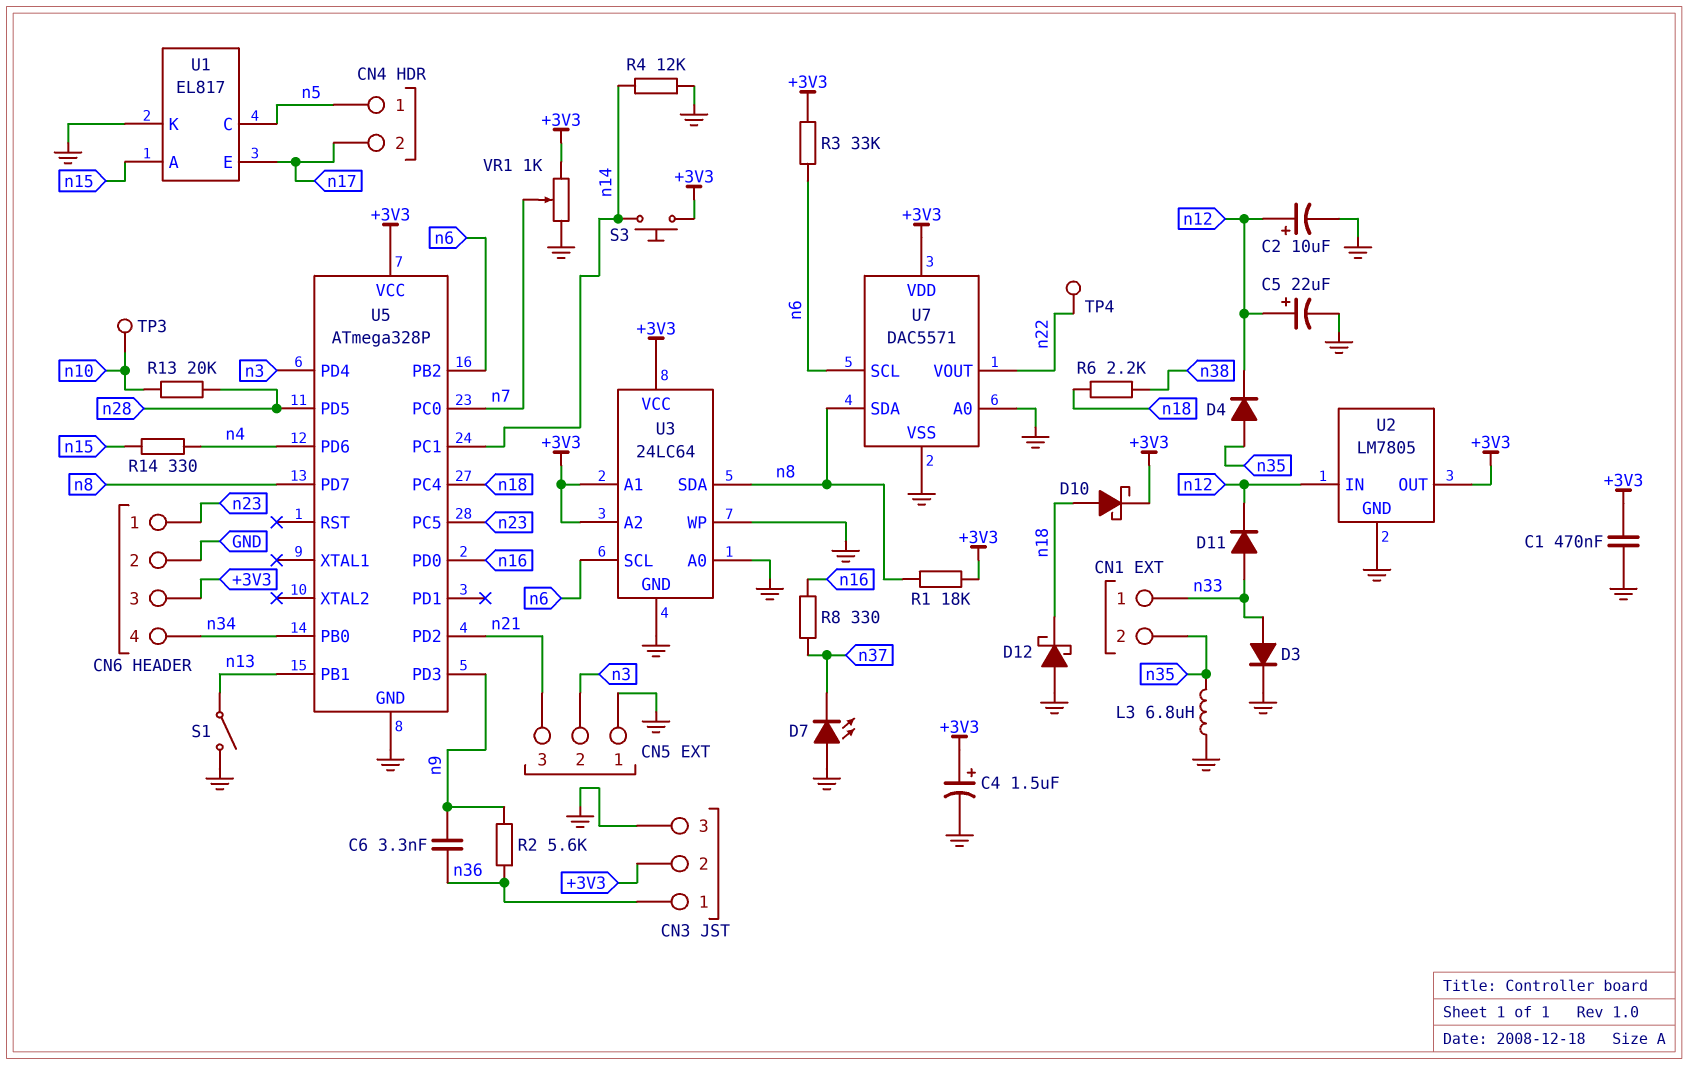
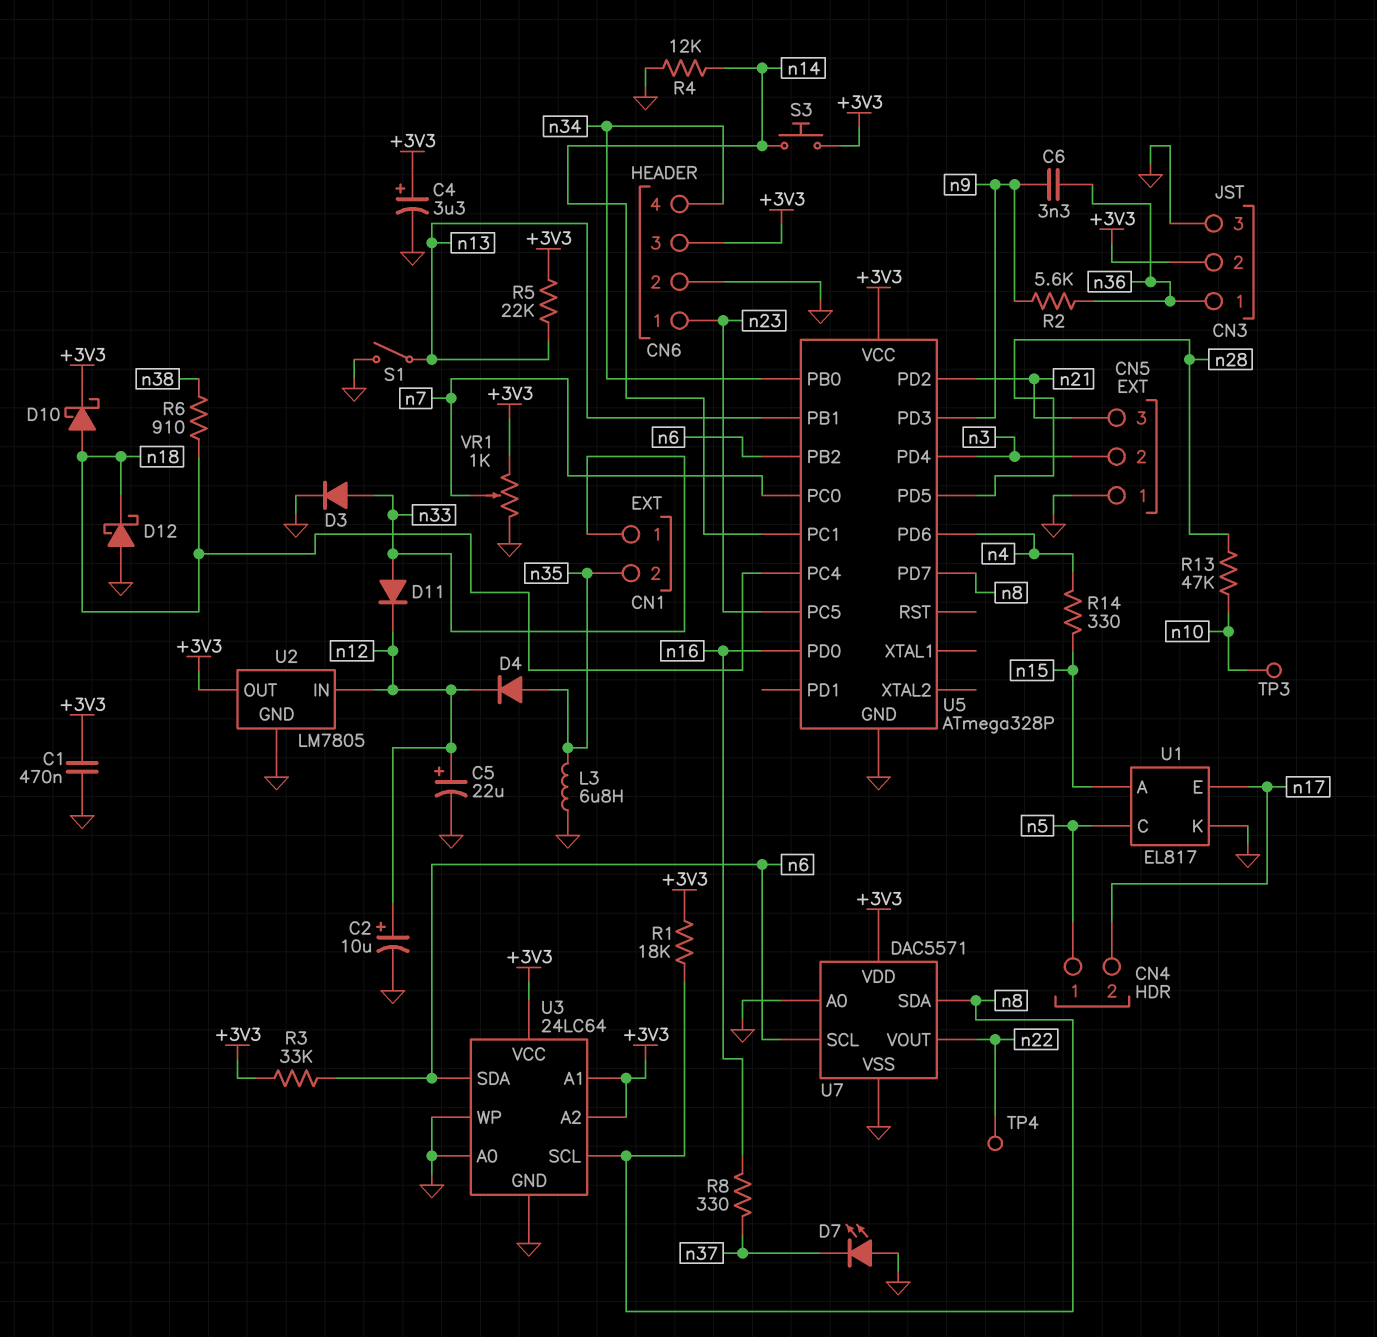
C4: 1.5uF (plus +3V3, minus GND) -> 3.3uF (plus +3V3, minus GND)
R5: none -> 22k (+3V3, n13)
R6: 2.2k (n18, n38) -> 910 (n18, n38)
R13: 20k (n10, n28) -> 47k (n10, n28)
U3 pin SCL: n6 -> n8
U3 pin SDA: n8 -> n6

